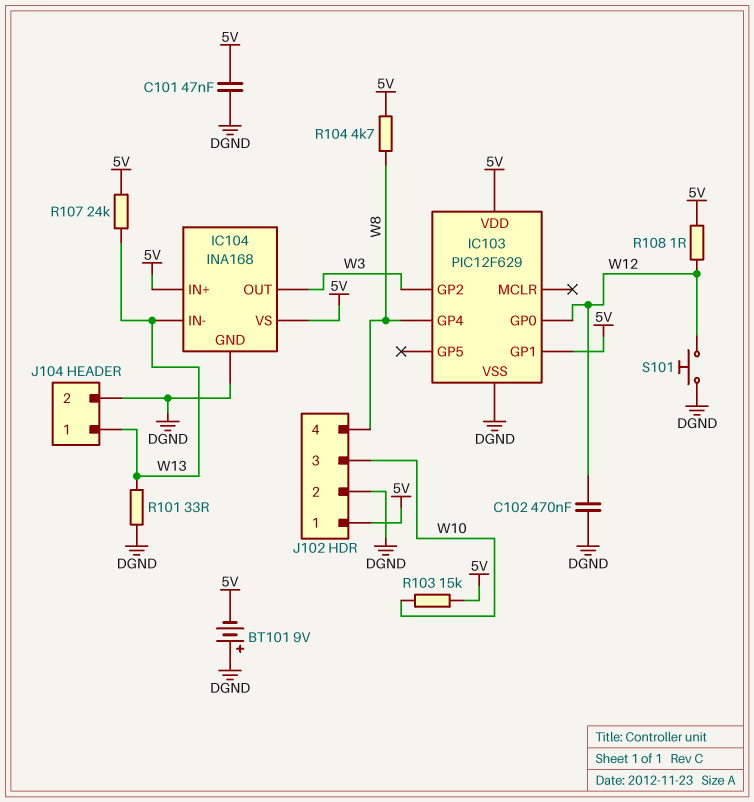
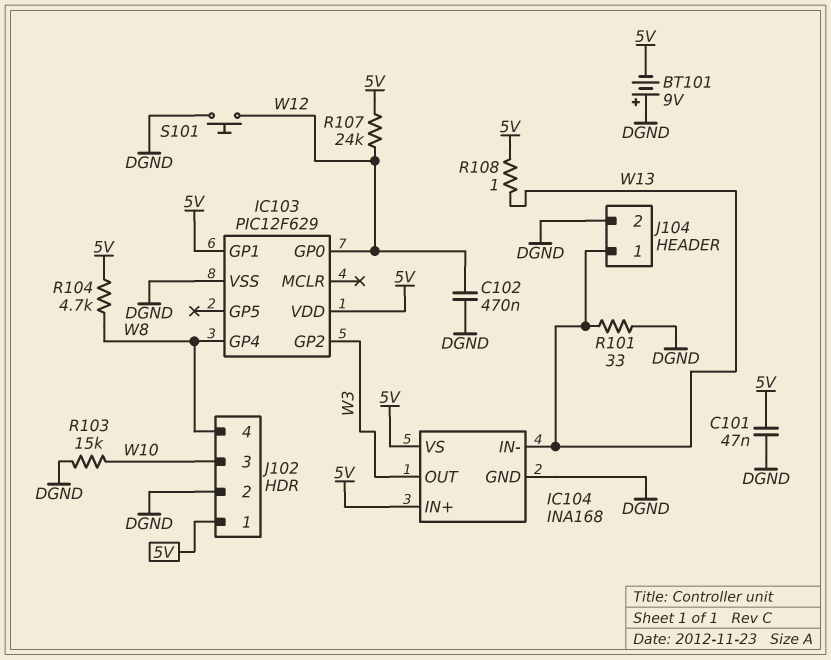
R103: 15k (5V, W10) -> 15k (DGND, W10)
R107: 24k (5V, W13) -> 24k (5V, W12)
R108: 1 (5V, W12) -> 1 (5V, W13)

